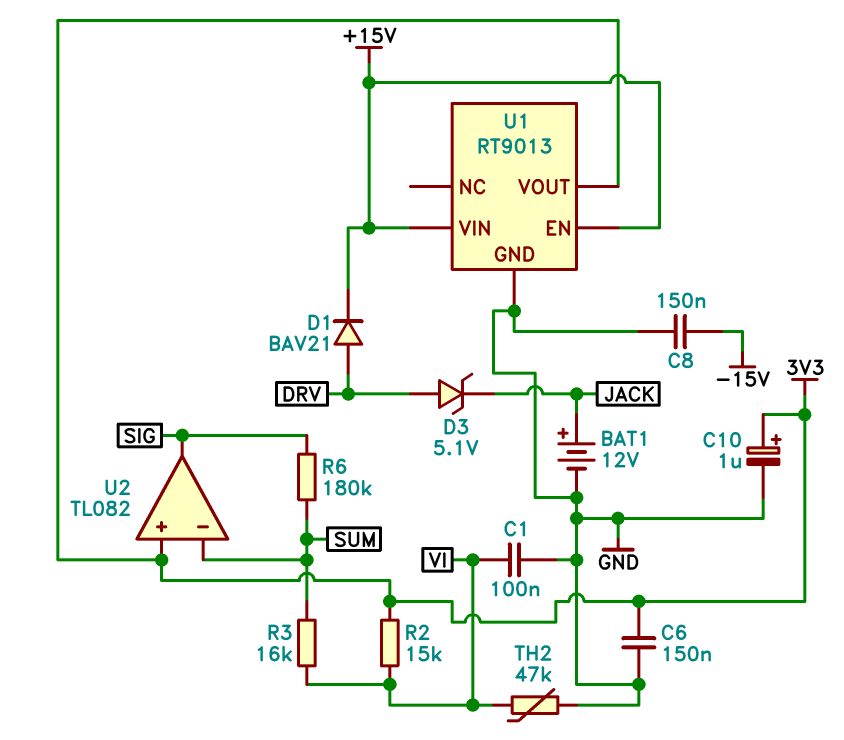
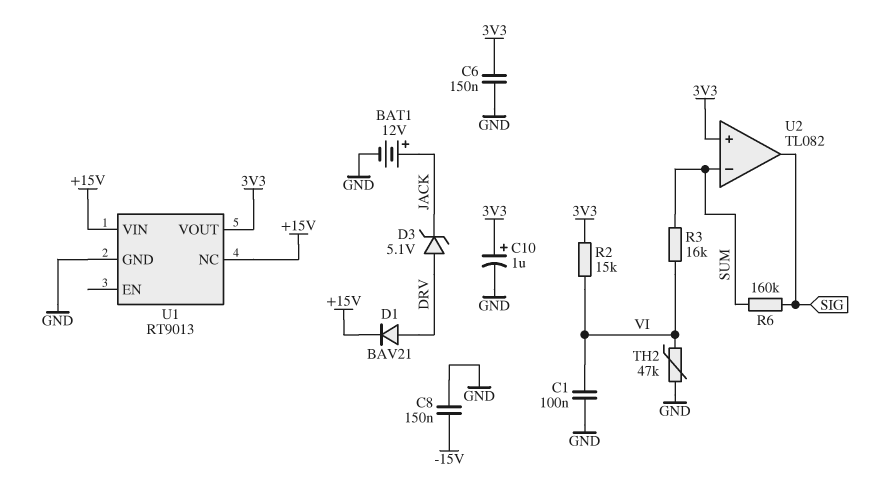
R6: 180k (SIG, SUM) -> 160k (SIG, SUM)
U1 pin EN: +15V -> none
U1 pin NC: none -> +15V

